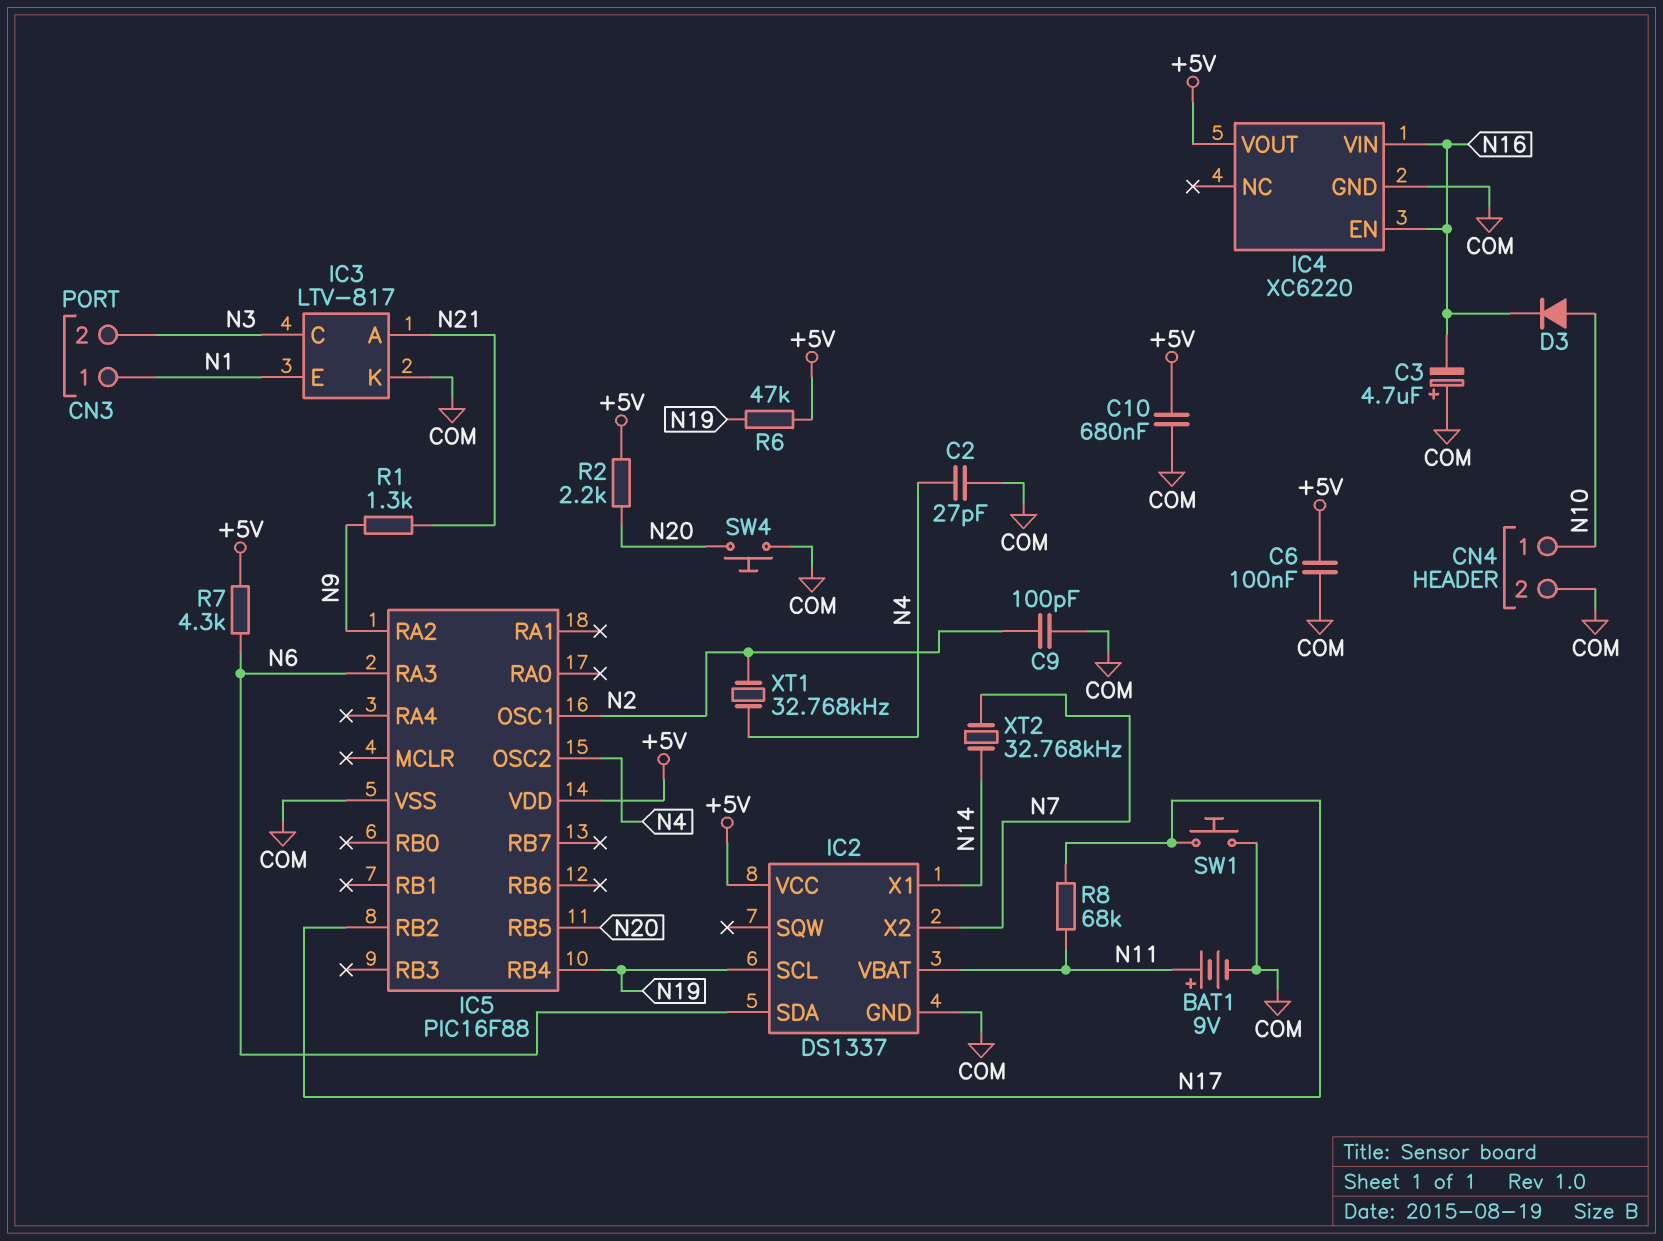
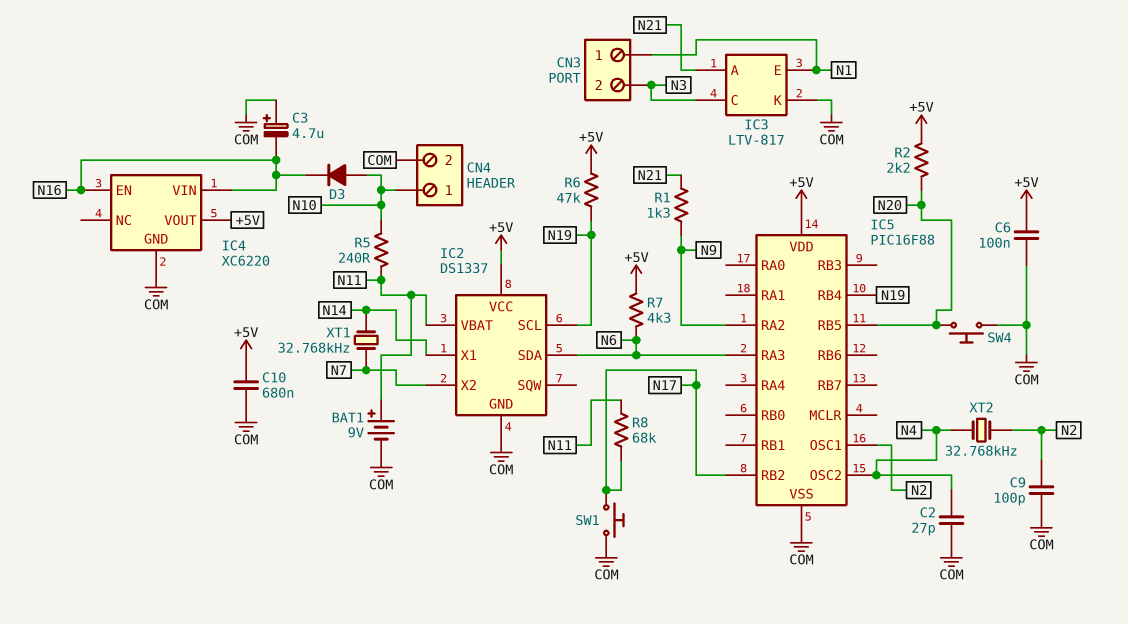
R5: none -> 240 (N10, N11)
XT1: 32.768kHz (N2, N4) -> 32.768kHz (N7, N14)
XT2: 32.768kHz (N7, N14) -> 32.768kHz (N2, N4)

